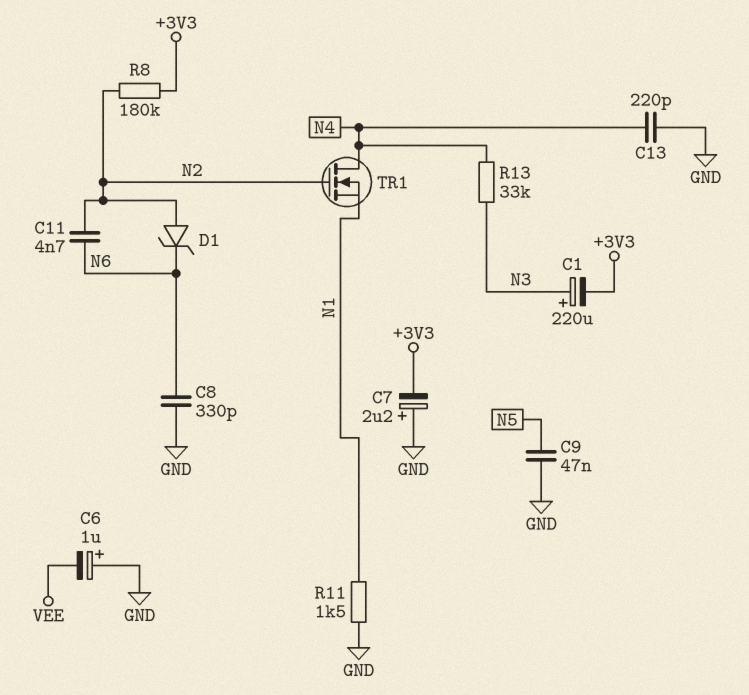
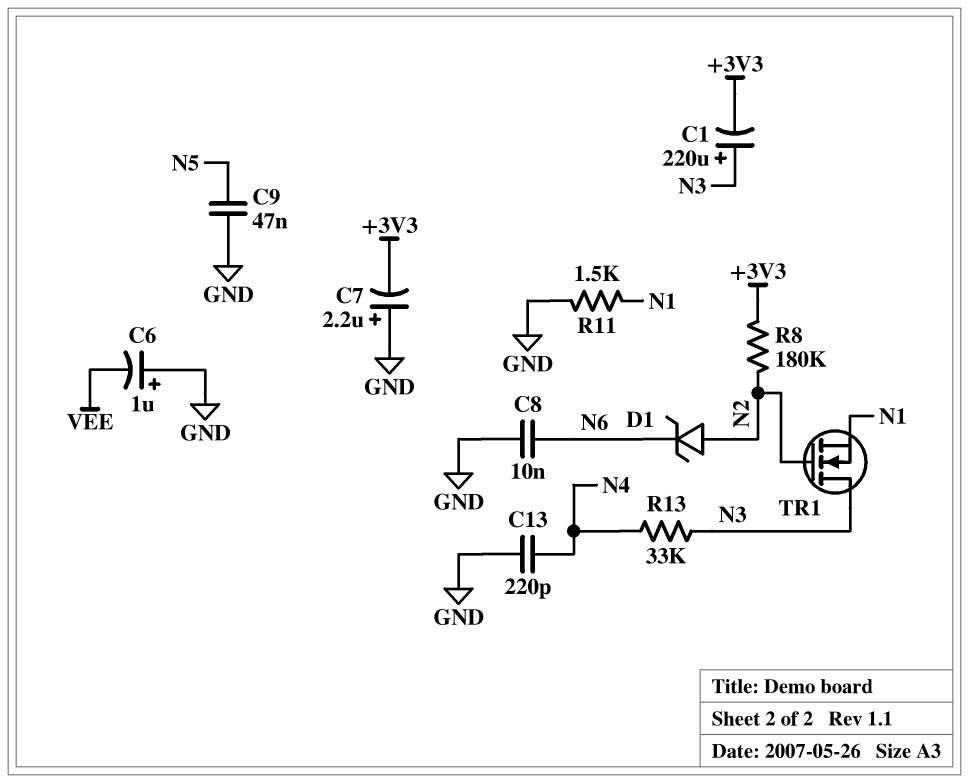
C8: 330pF (GND, N6) -> 10nF (GND, N6)
C11: 4.7nF (N2, N6) -> none
TR1: NMOS (G N2, D N4, S N1) -> NMOS (G N2, D N3, S N1)

